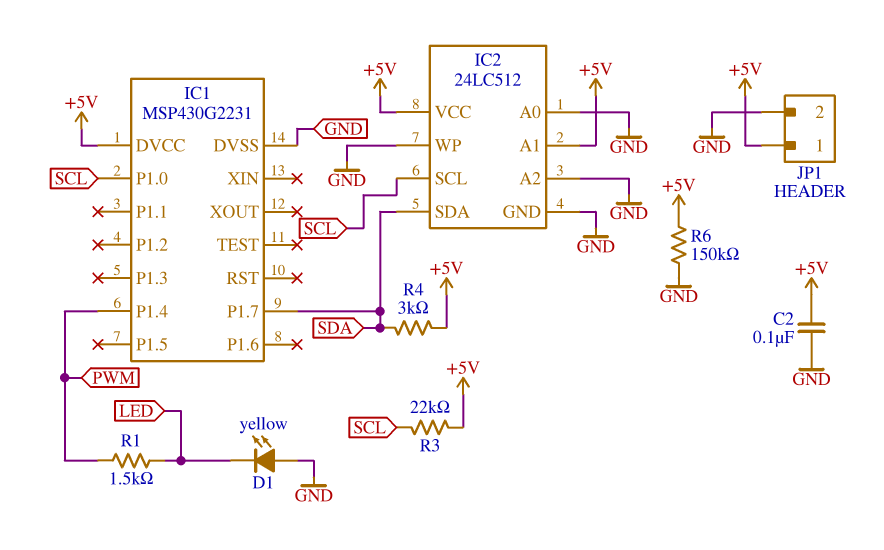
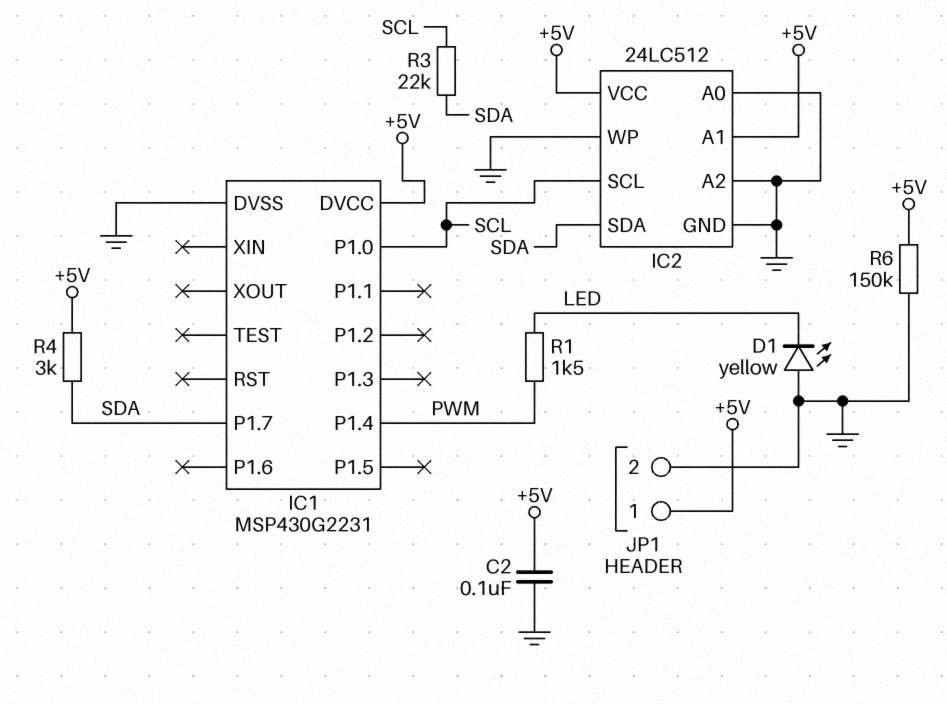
R3: 22k (+5V, SCL) -> 22k (SCL, SDA)

